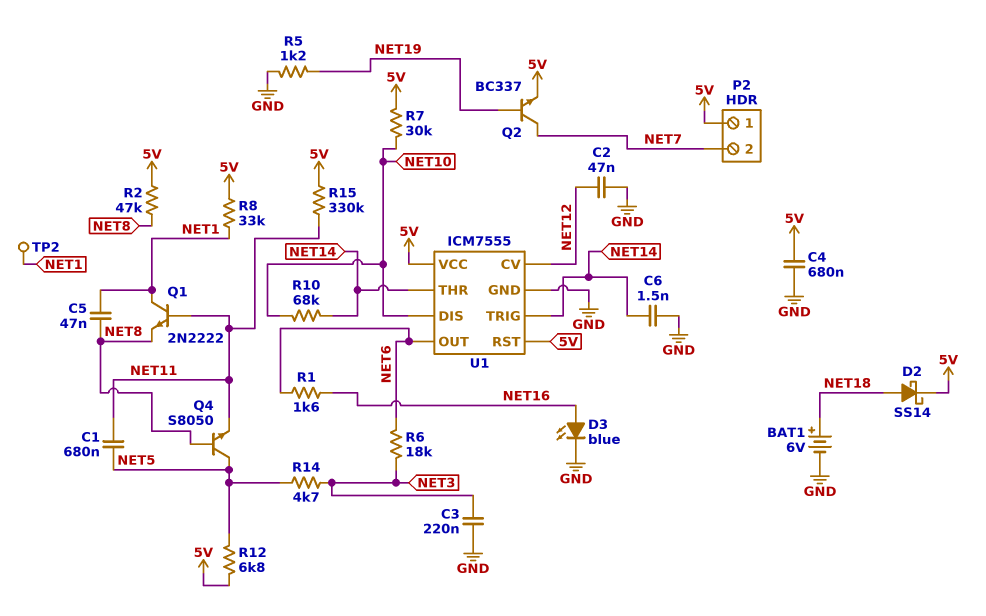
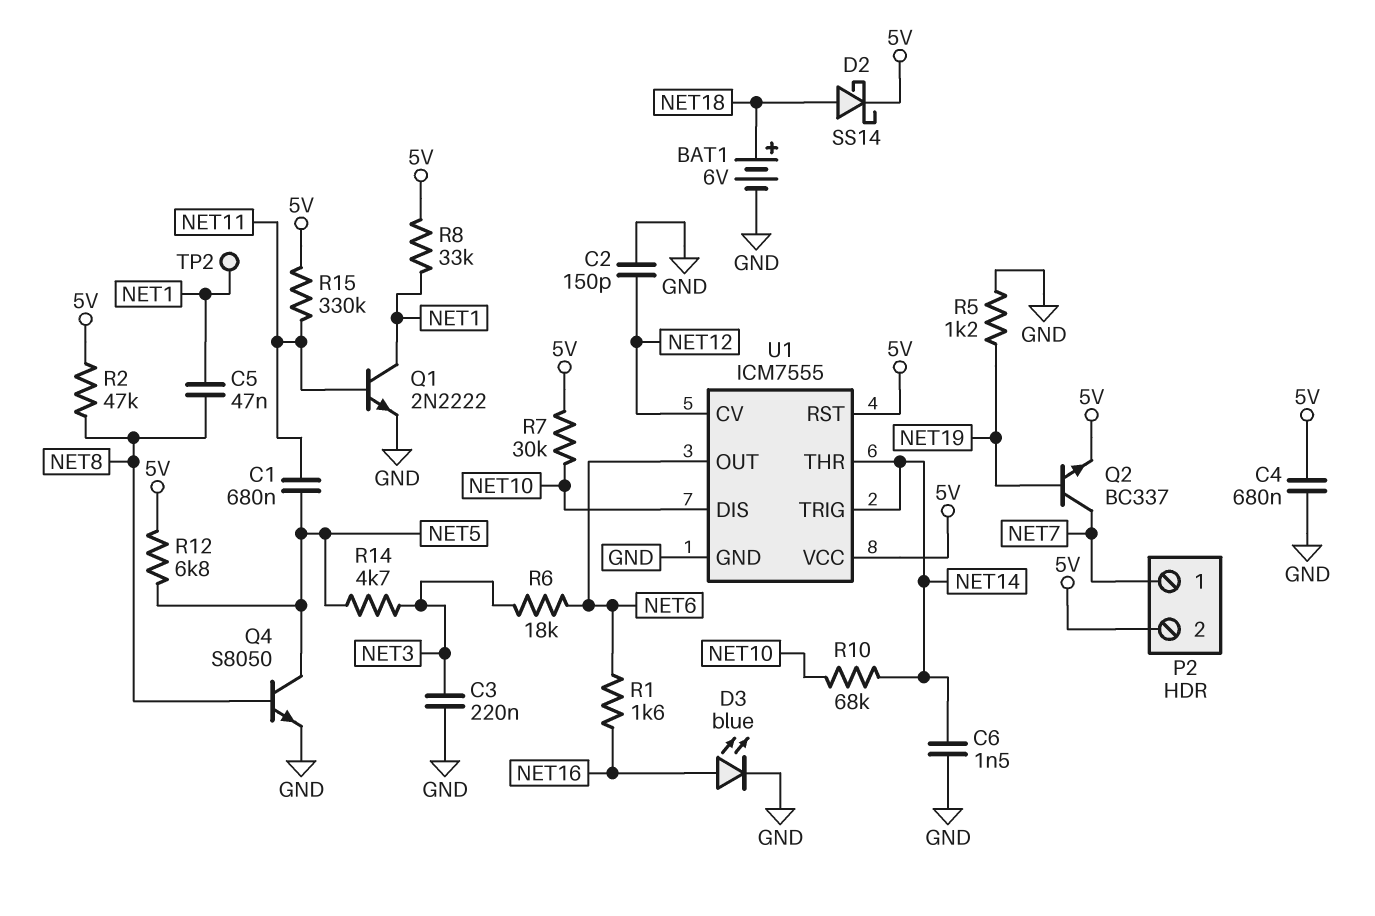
C2: 47nF (GND, NET12) -> 150pF (GND, NET12)
P2 pin 1: 5V -> NET7
P2 pin 2: NET7 -> 5V
Q1: NPN 2N2222 (B NET11, C NET1, E NET8) -> NPN 2N2222 (B NET11, C NET1, E GND)
Q4: NPN S8050 (B NET8, C NET5, E NET11) -> NPN S8050 (B NET8, C NET5, E GND)

